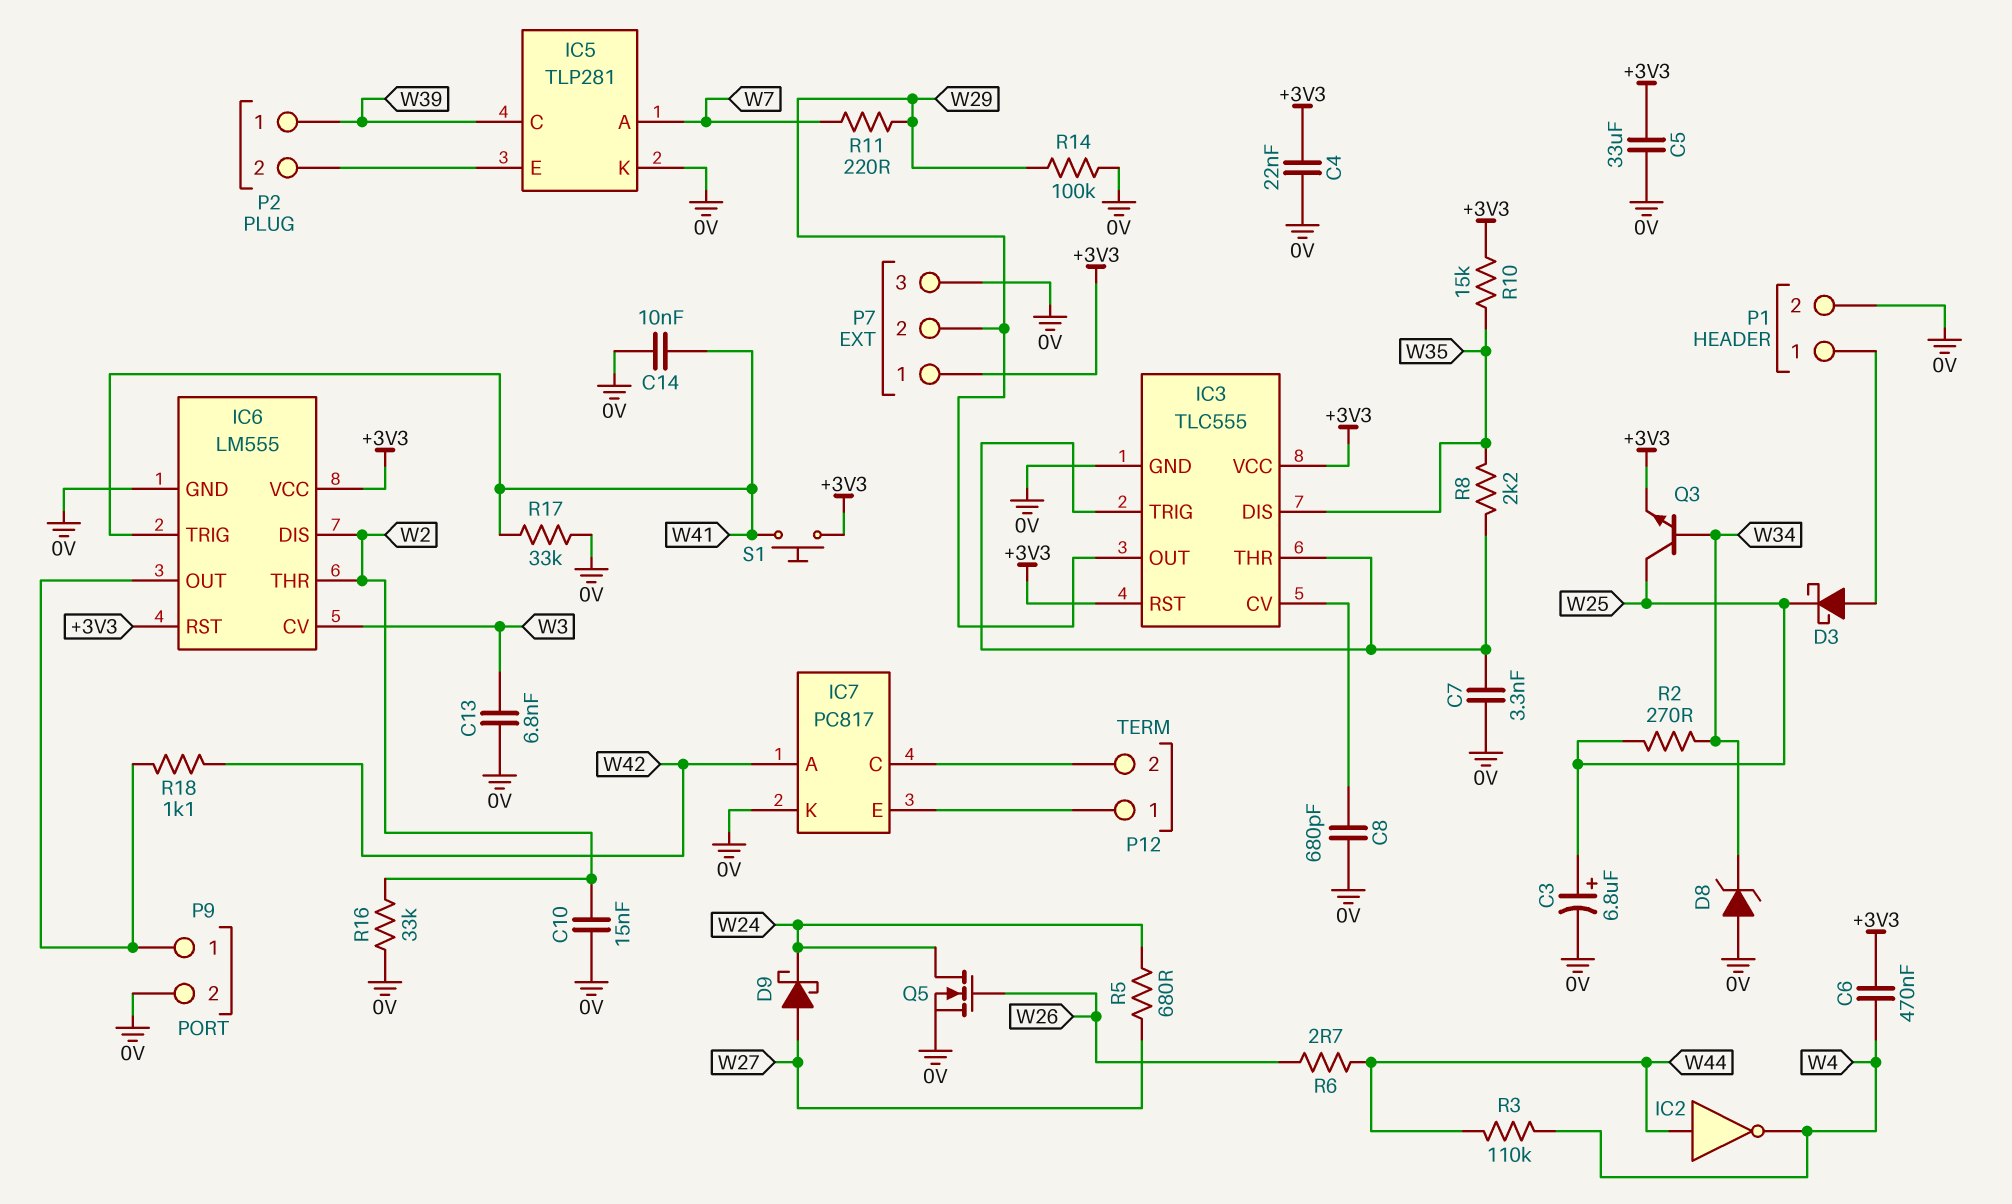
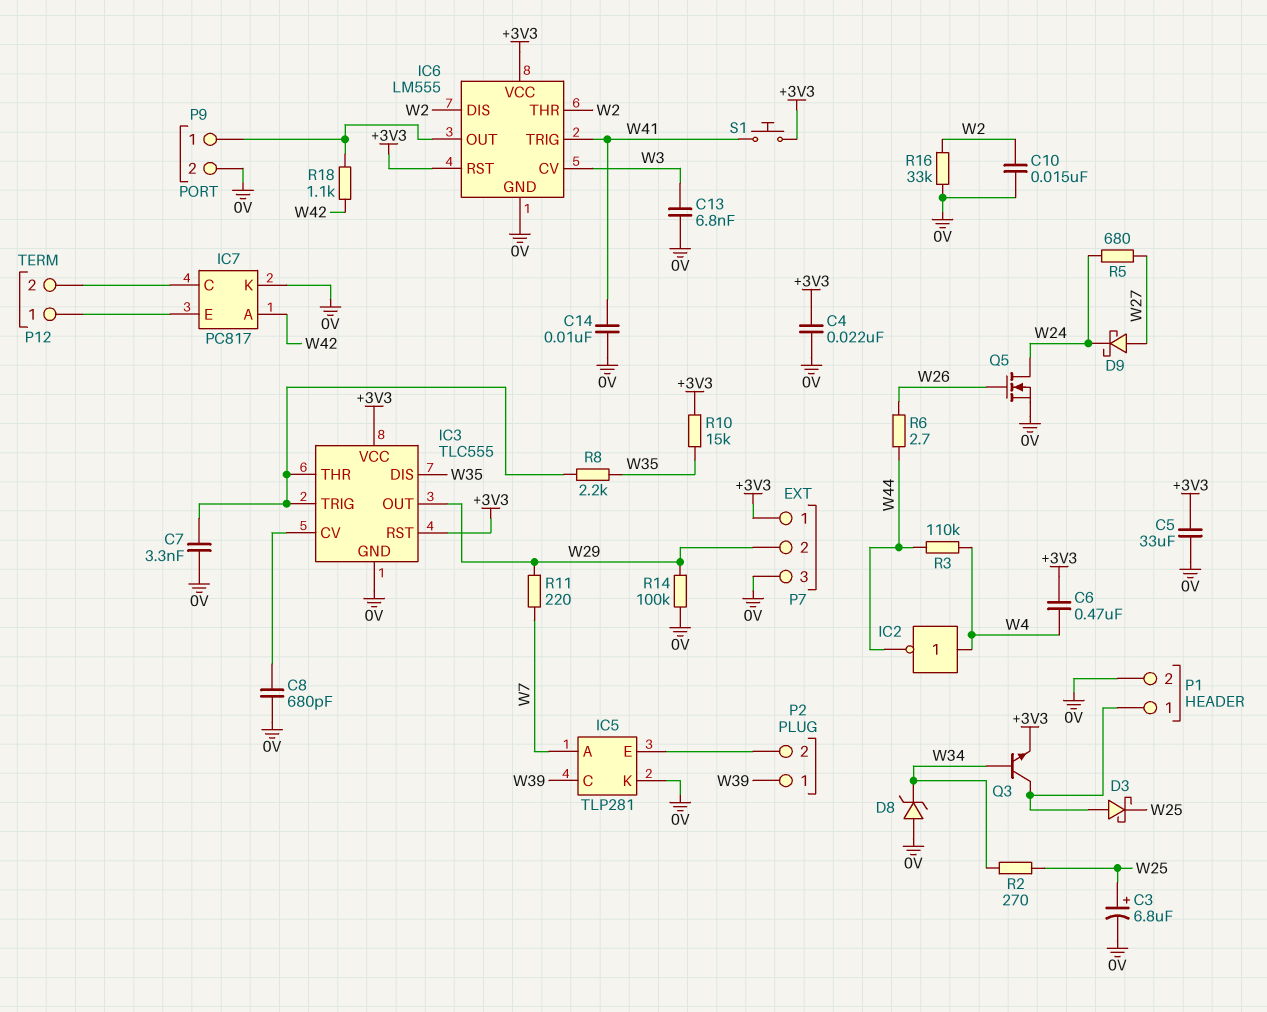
IC2: NOT (in W44, out W4) -> NOT (in W4, out W44)
Q3: NPN (B W34, C W25, E +3V3) -> NPN (B W34, C P1/1, E +3V3)
R17: 33k (0V, W41) -> none

